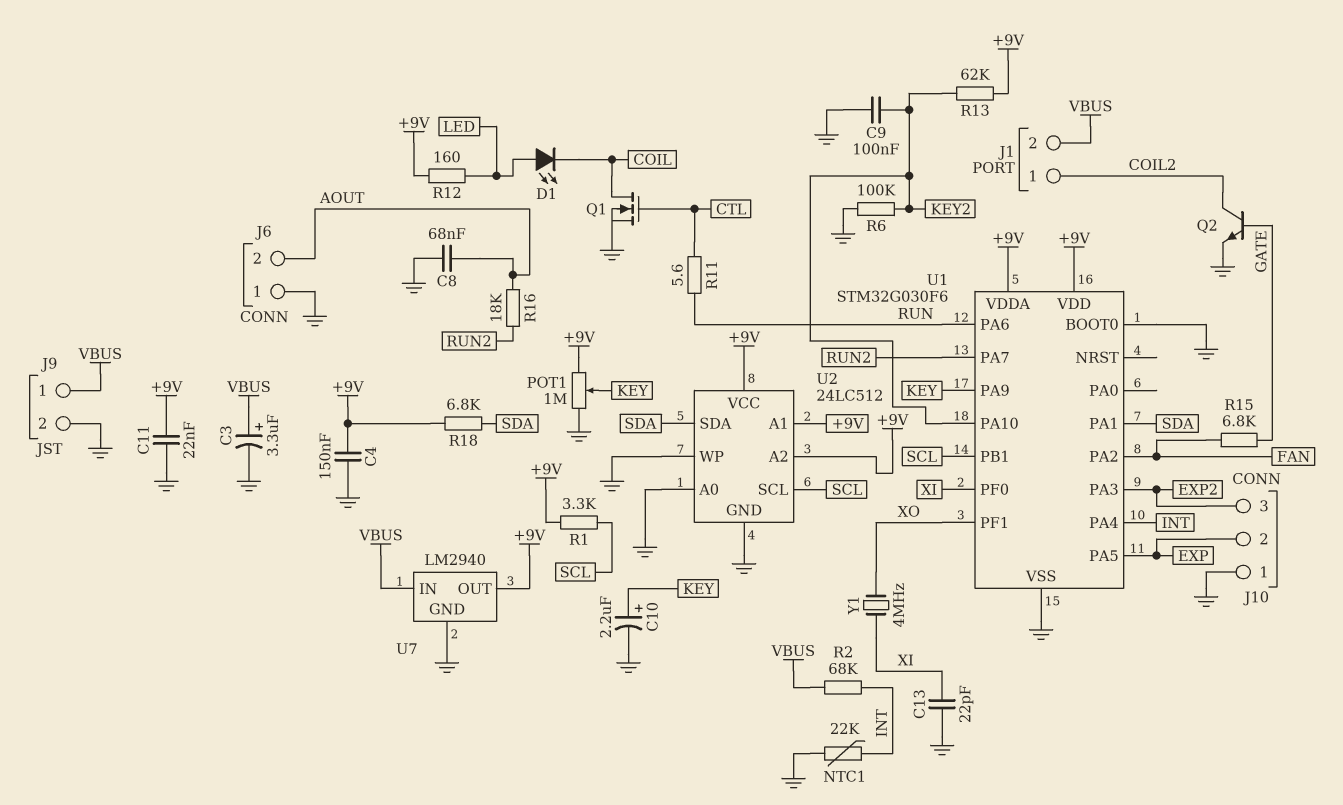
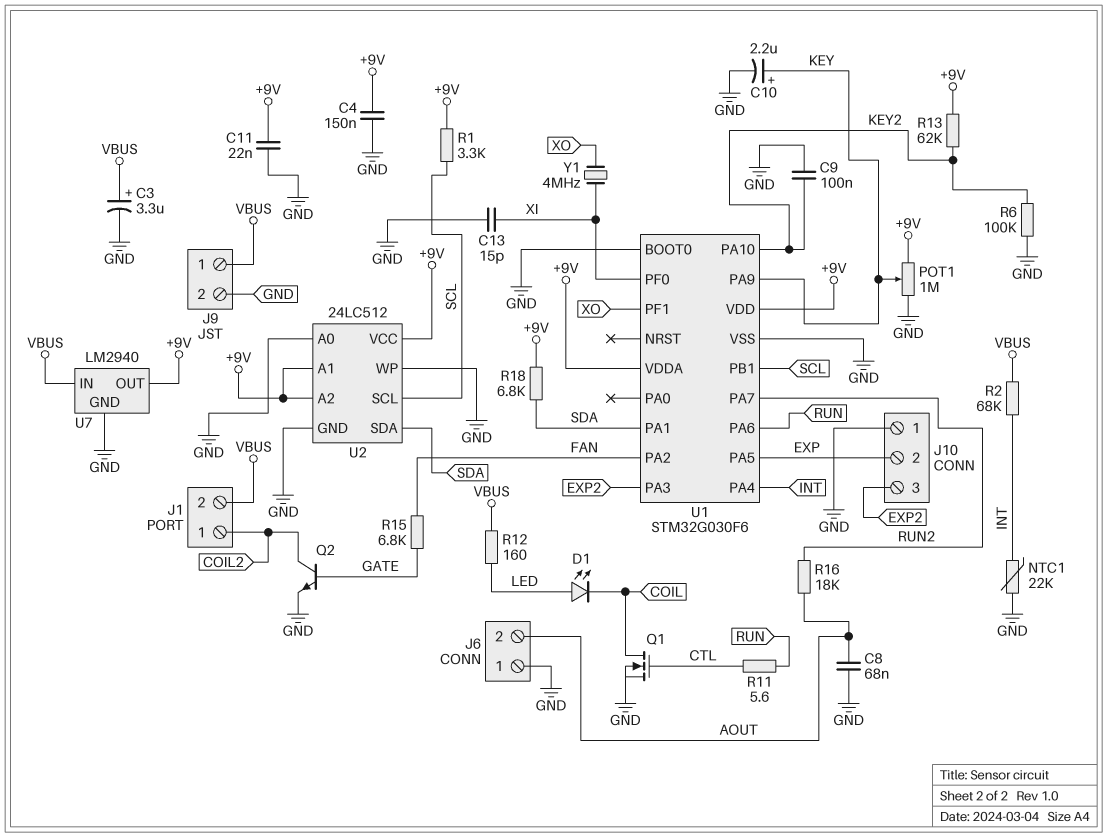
C13: 22pF (GND, XI) -> 15pF (GND, XI)
R12: 160 (+9V, LED) -> 160 (LED, VBUS)

